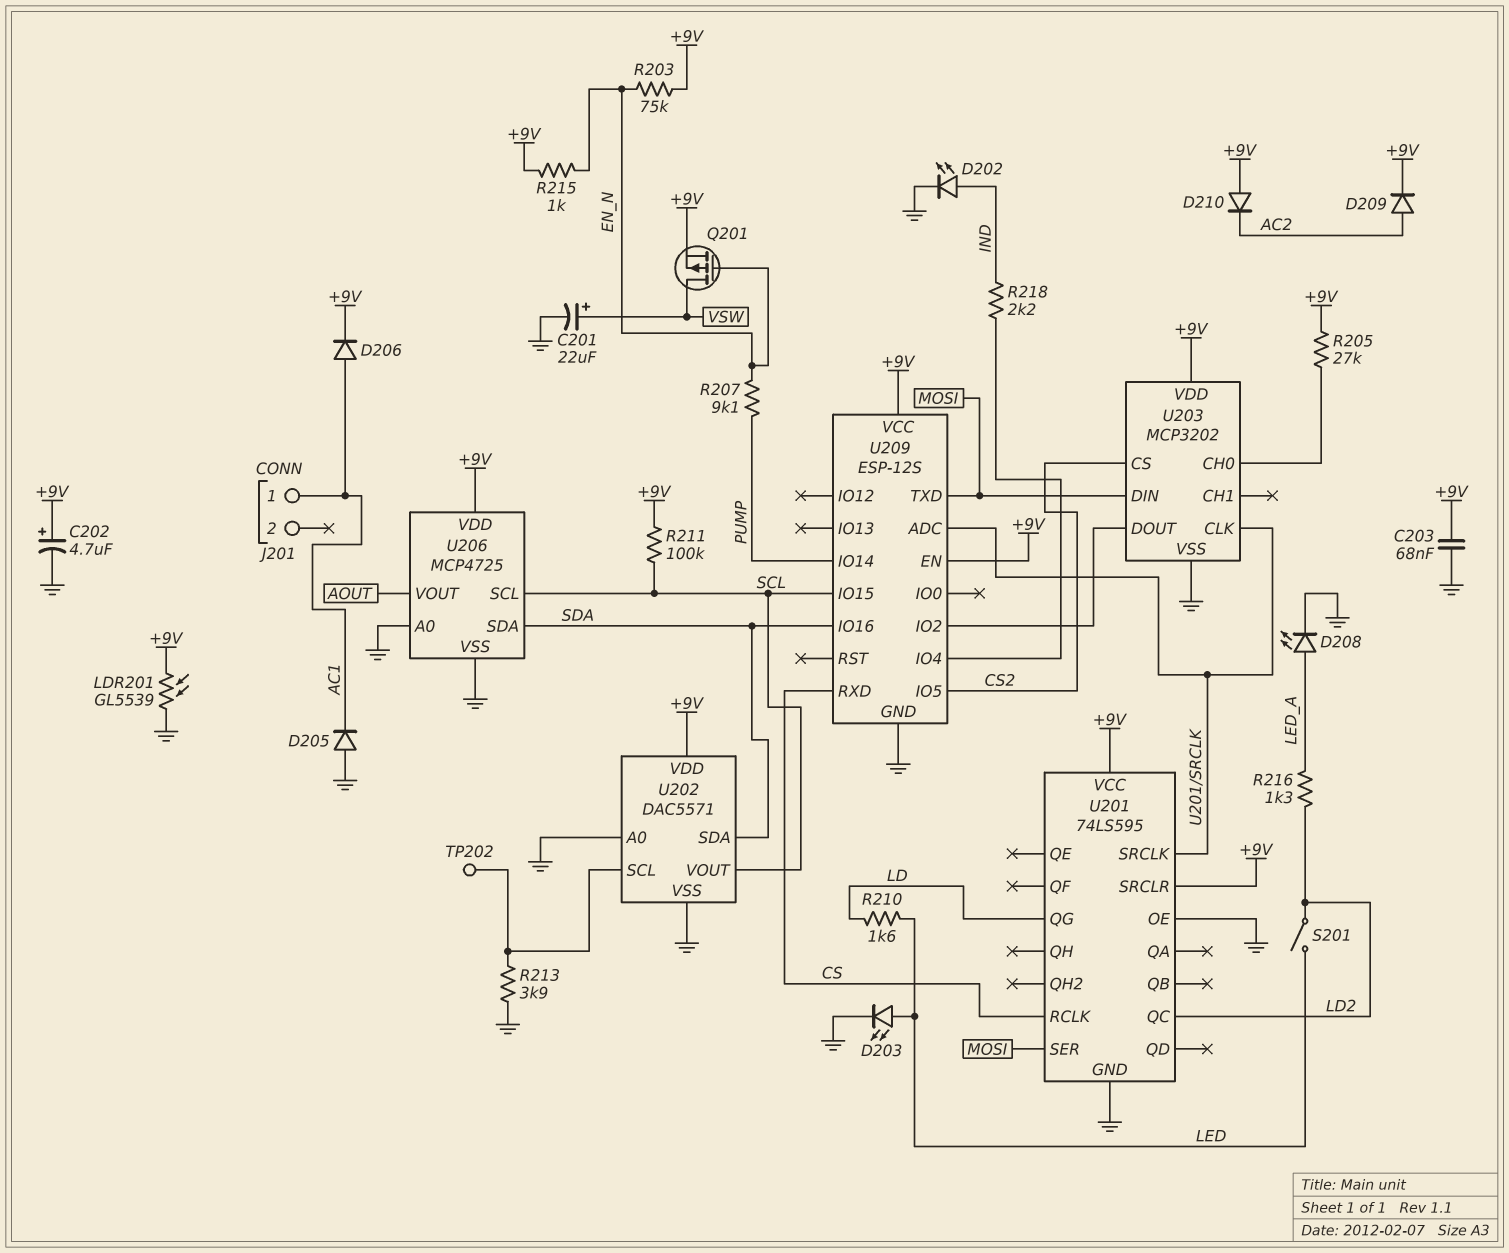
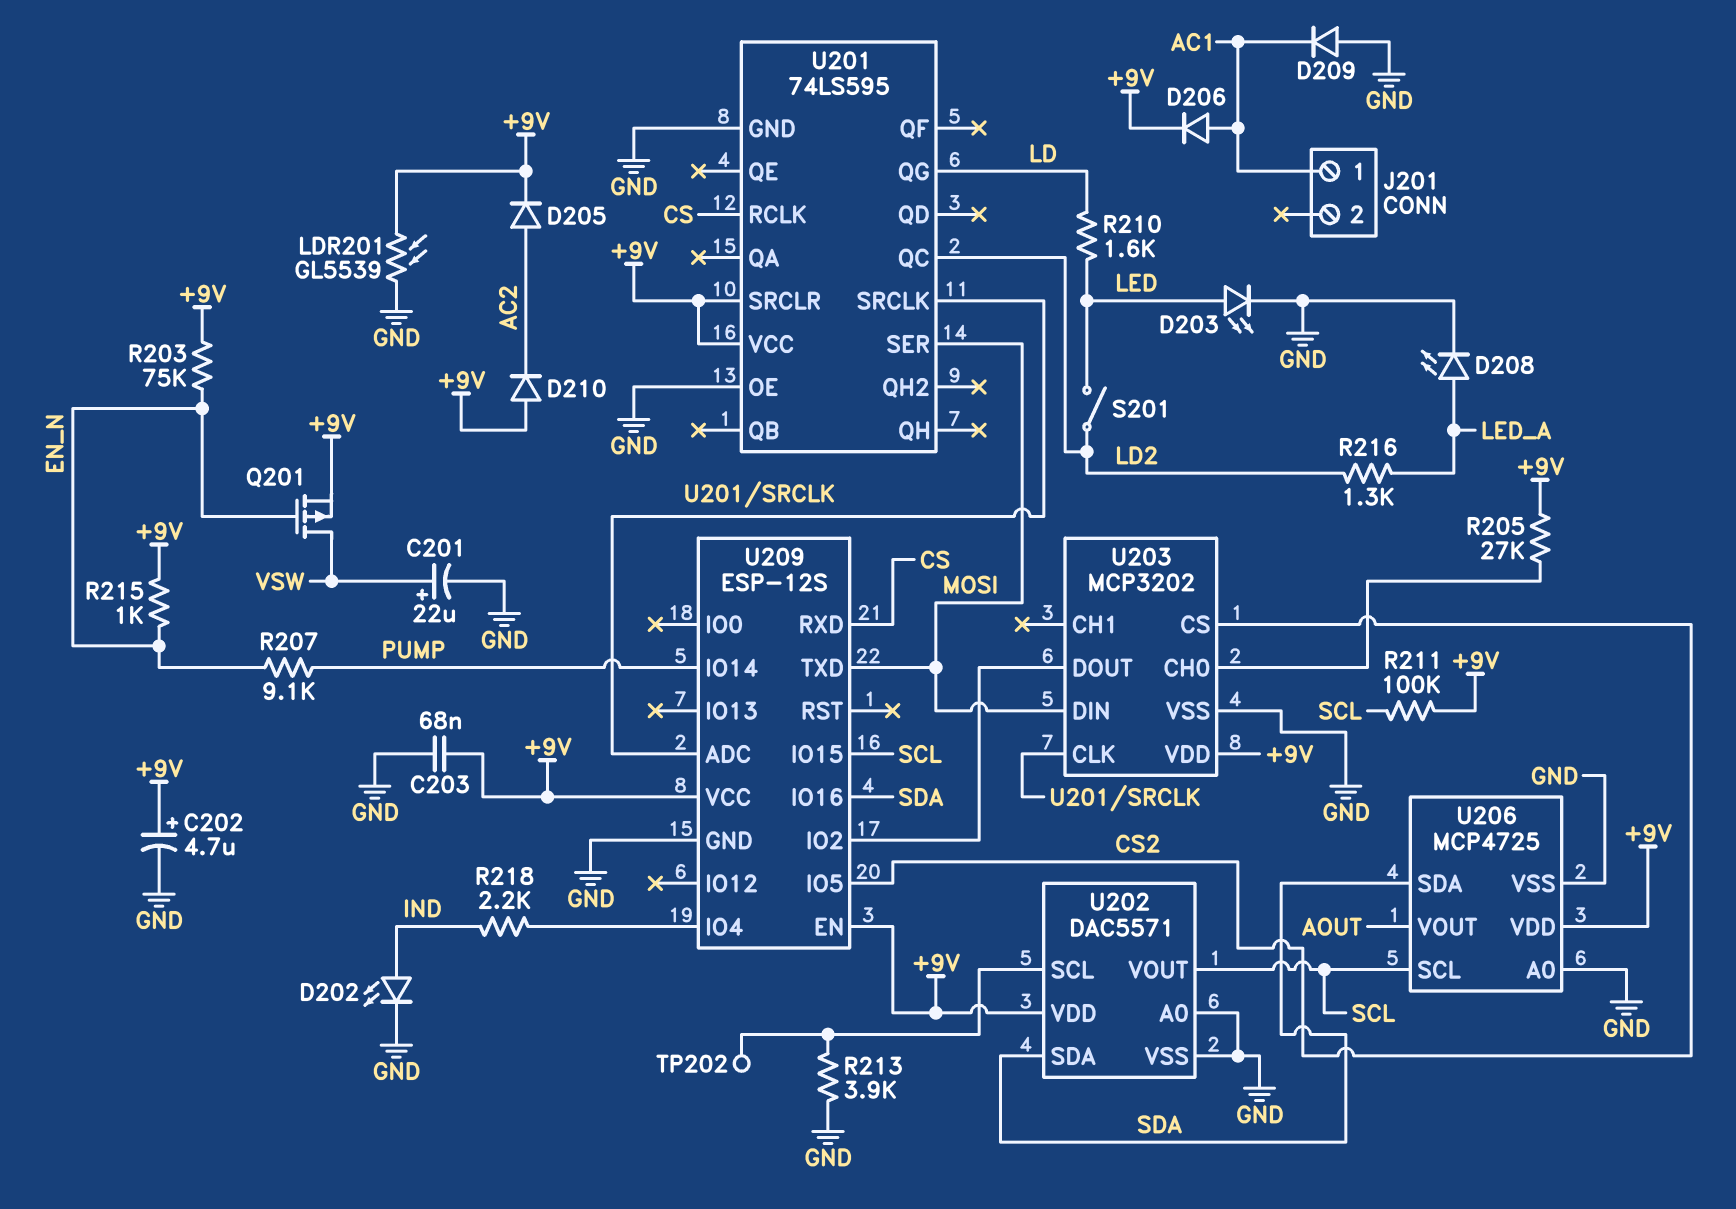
D205: diode (A GND, K AC1) -> diode (A AC2, K +9V)
D209: diode (A AC2, K +9V) -> diode (A GND, K AC1)

